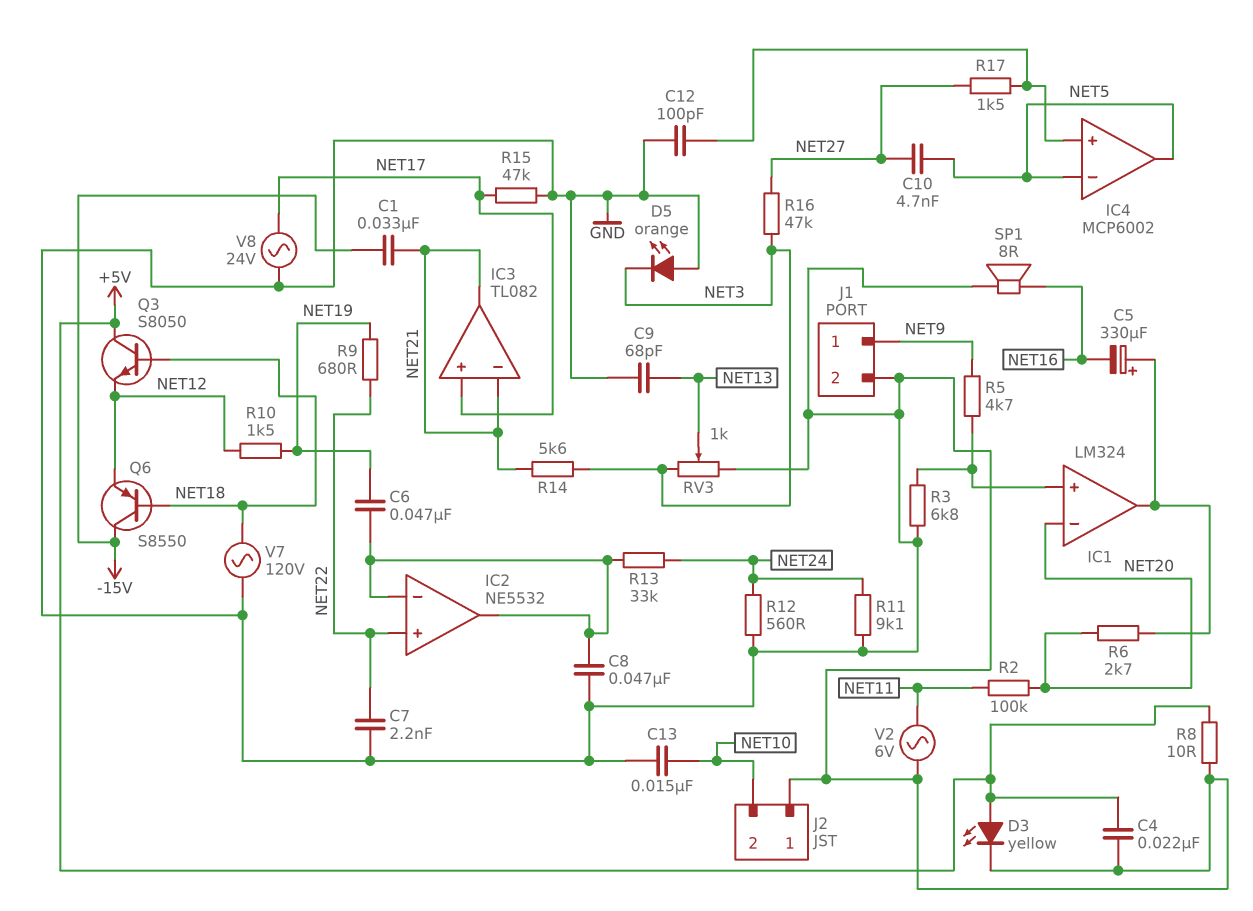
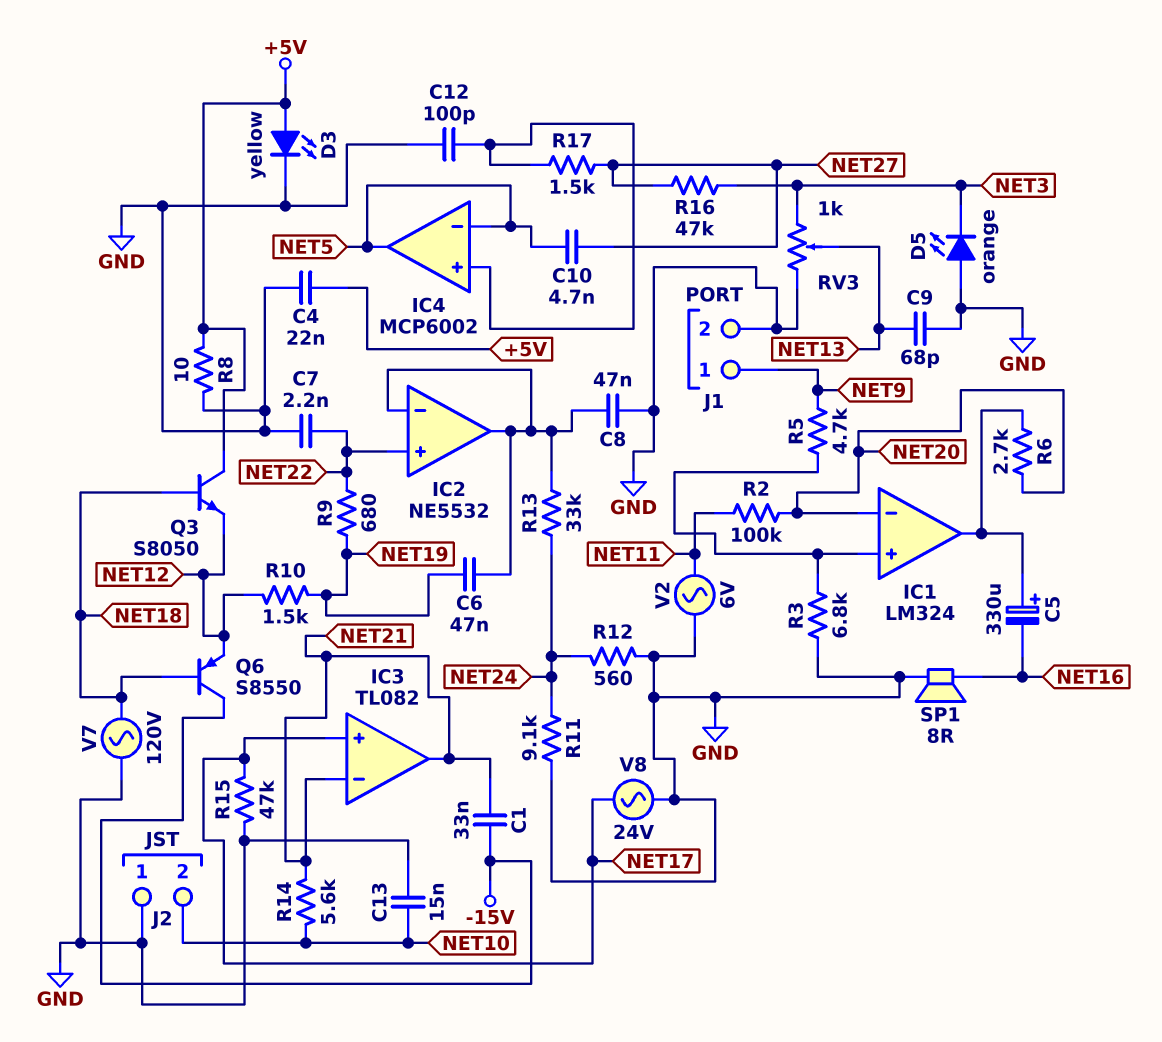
R14: 5.6k (NET3, NET21) -> 5.6k (NET10, NET21)

